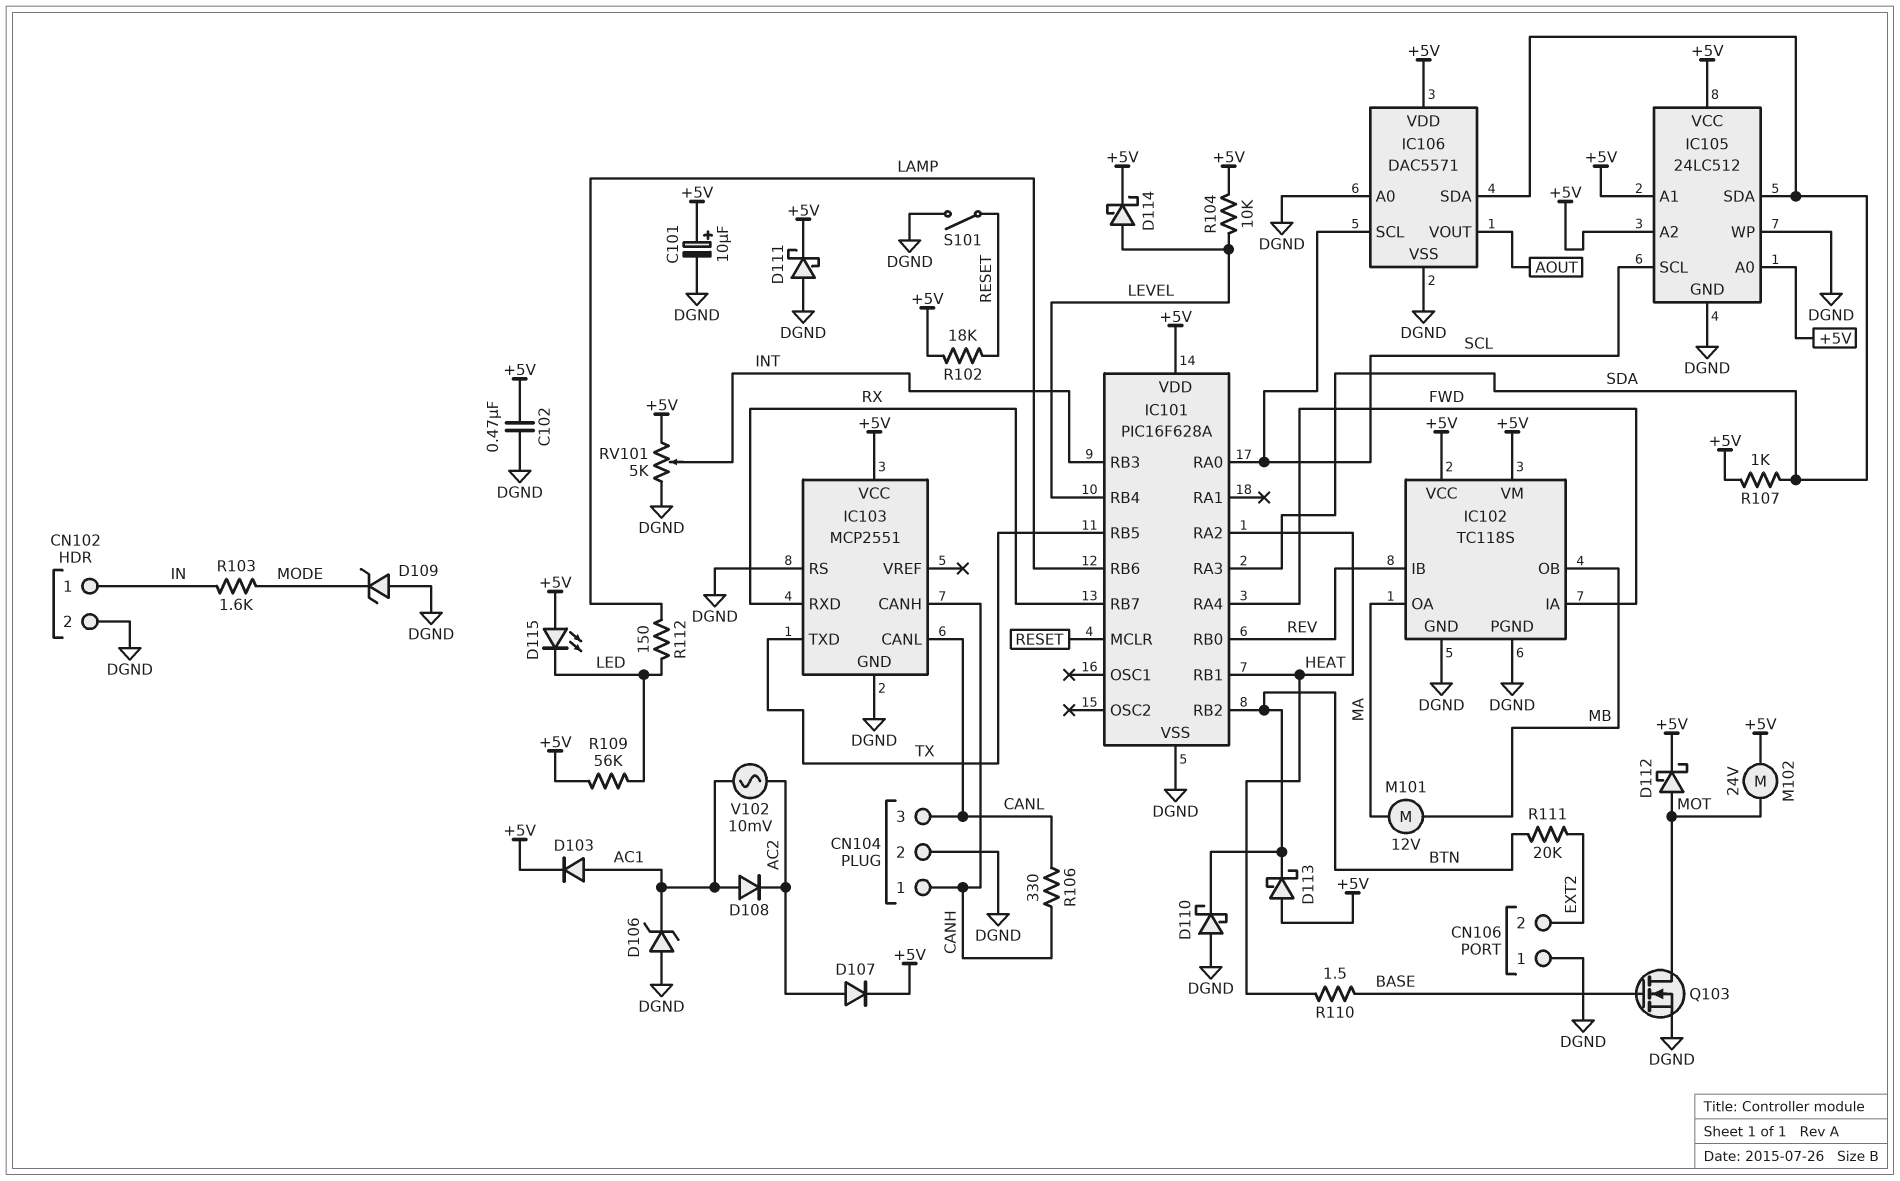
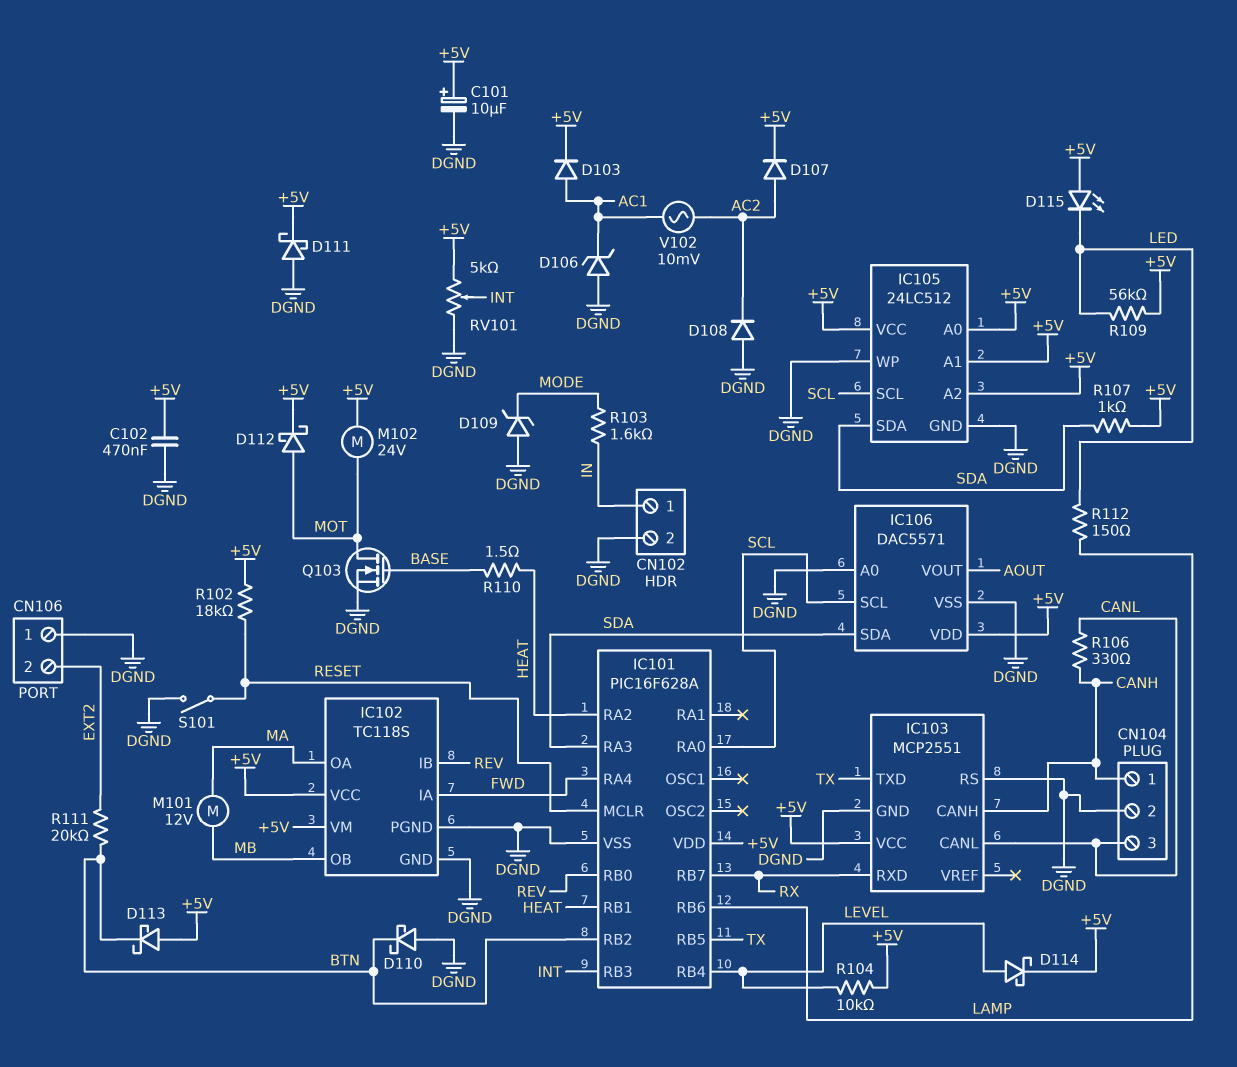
D108: diode (A AC1, K AC2) -> diode (A DGND, K AC2)

